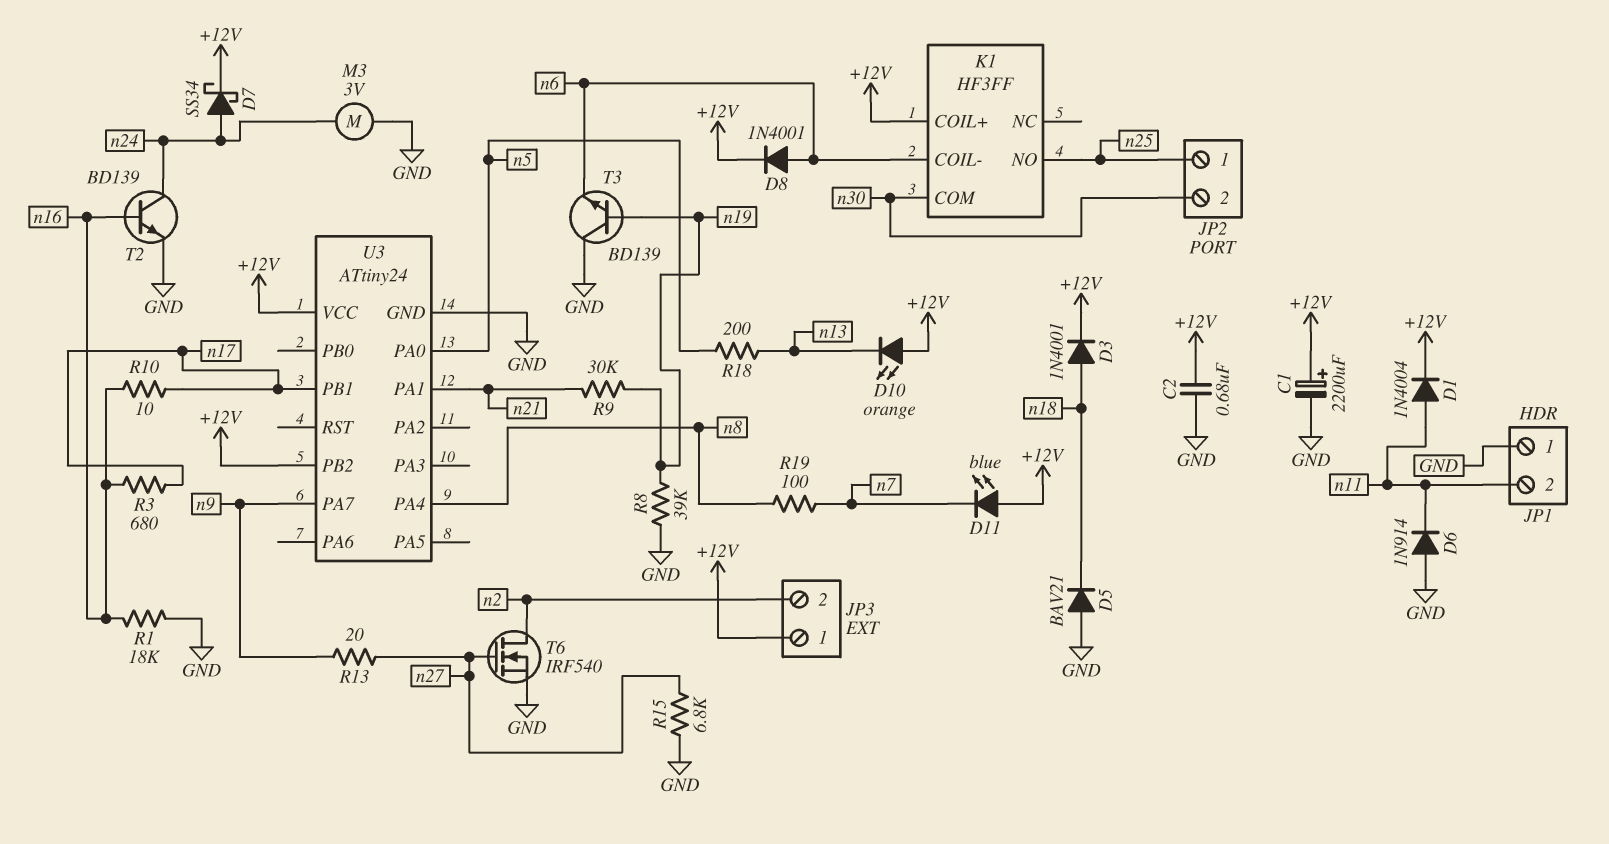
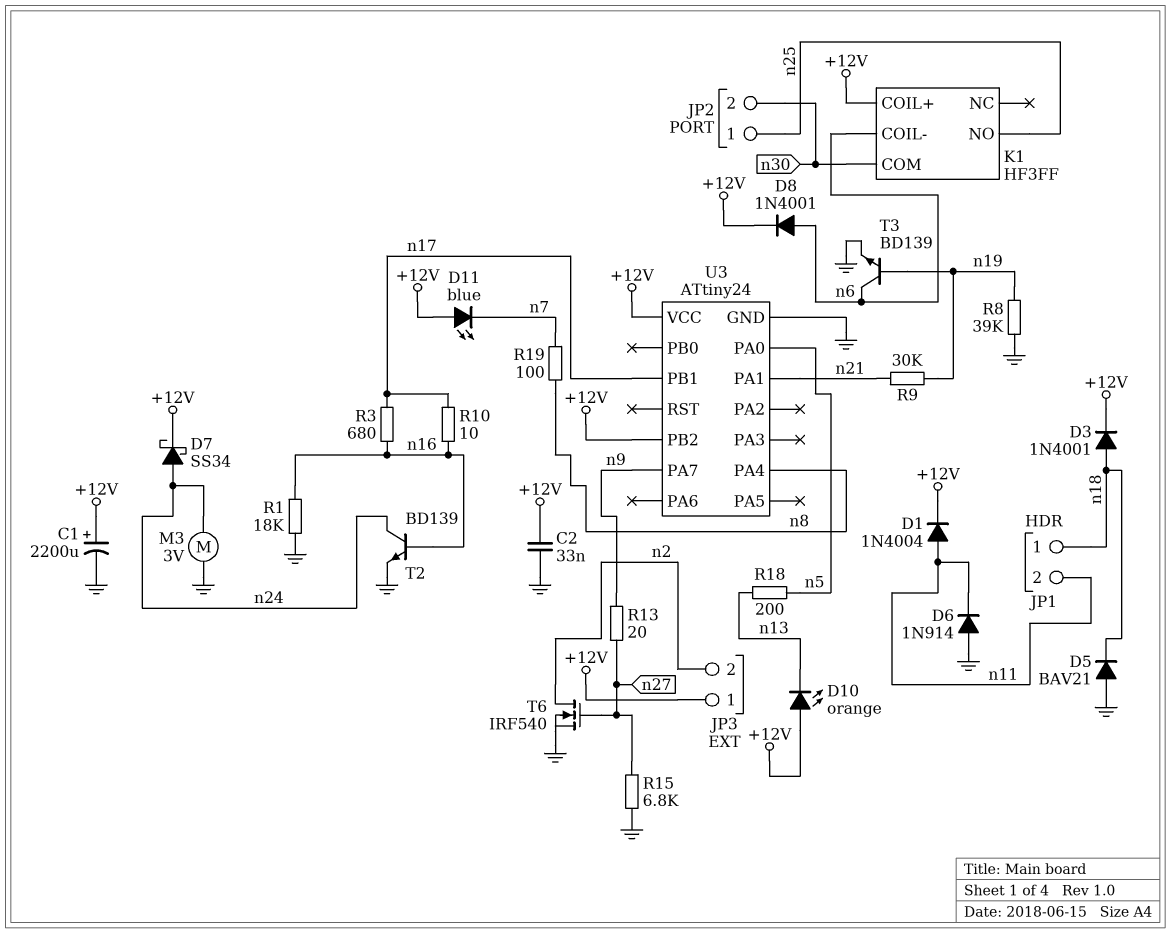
C2: 680nF (+12V, GND) -> 33nF (+12V, GND)
JP1 pin 1: GND -> n18
T3: NPN BD139 (B n19, C GND, E n6) -> NPN BD139 (B n19, C n6, E GND)

